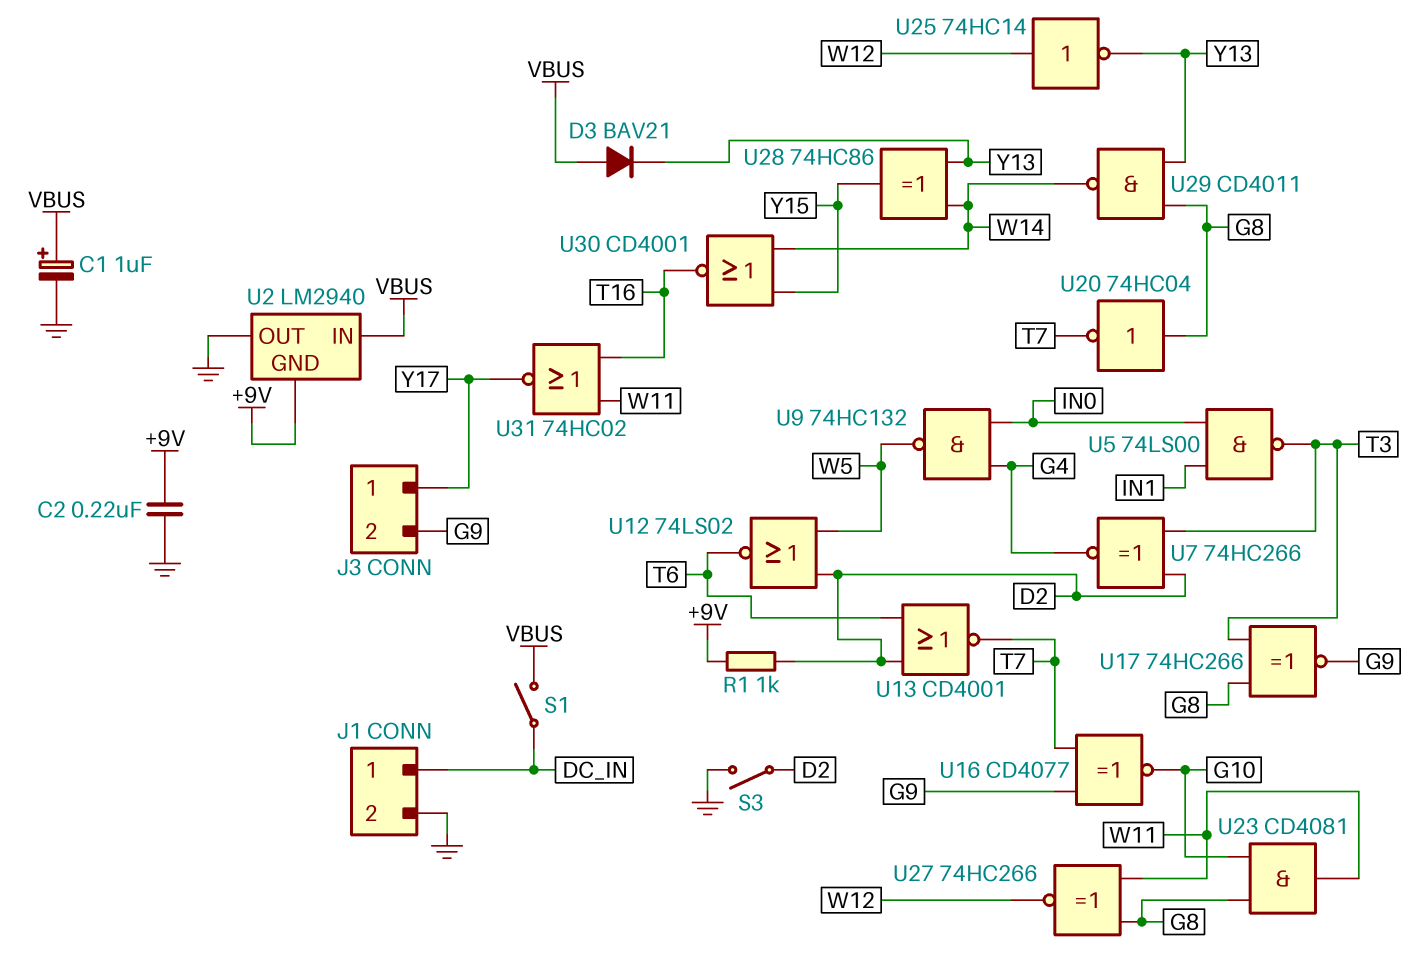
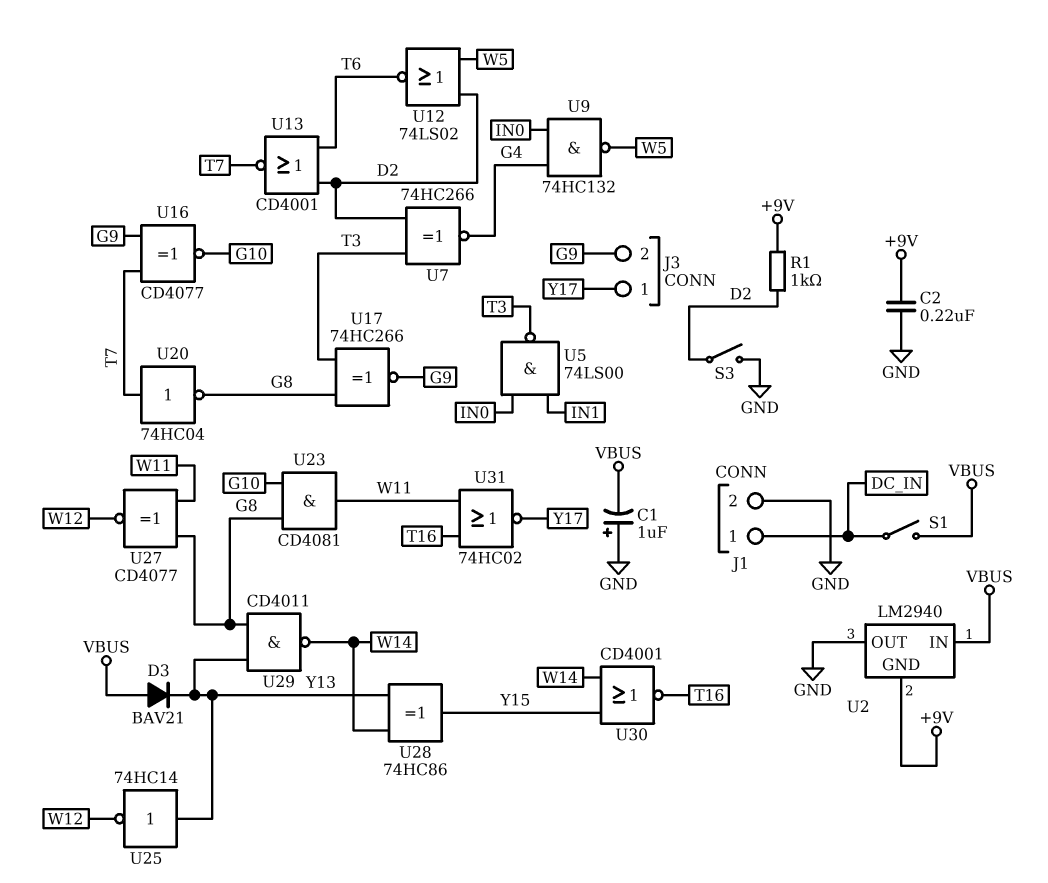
C1: 1uF (plus VBUS, minus GND) -> 1uF (plus GND, minus VBUS)
U20: NOT 74HC04 (in G8, out T7) -> NOT 74HC04 (in T7, out G8)
U25: NOT 74HC14 (in W12, out Y13) -> NOT 74HC14 (in Y13, out W12)
U27: XNOR 74HC266 (in G8, in W11, out W12) -> XNOR CD4077 (in G8, in W11, out W12)

